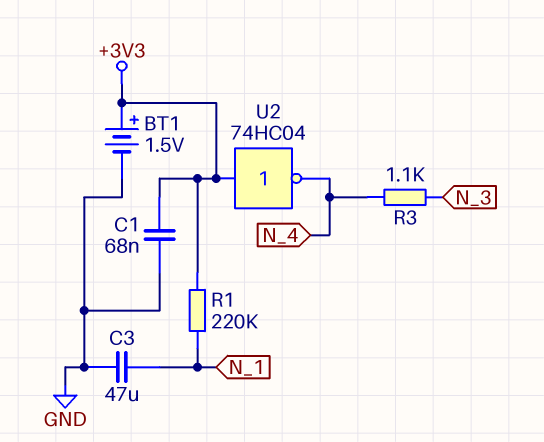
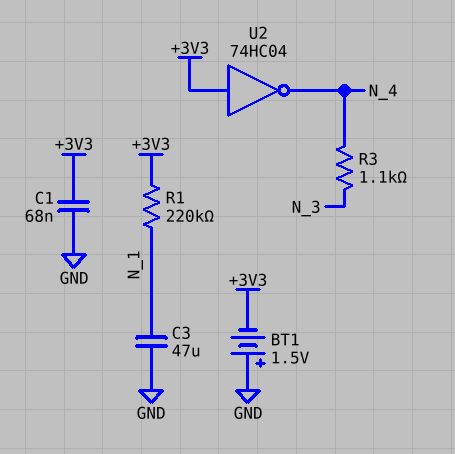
BT1: 1.5V (plus +3V3, minus GND) -> 1.5V (plus GND, minus +3V3)

